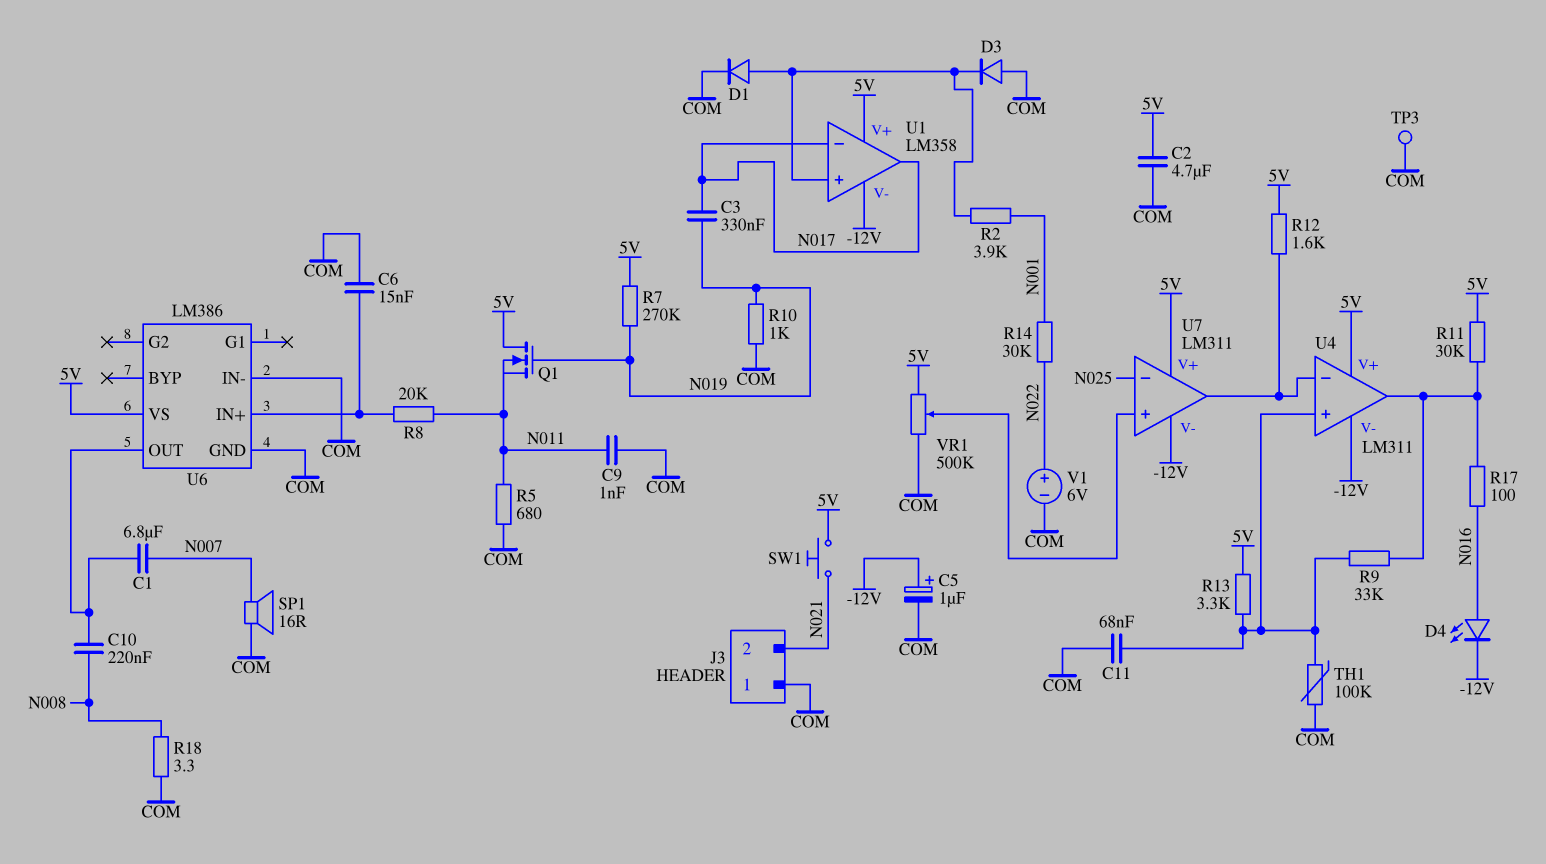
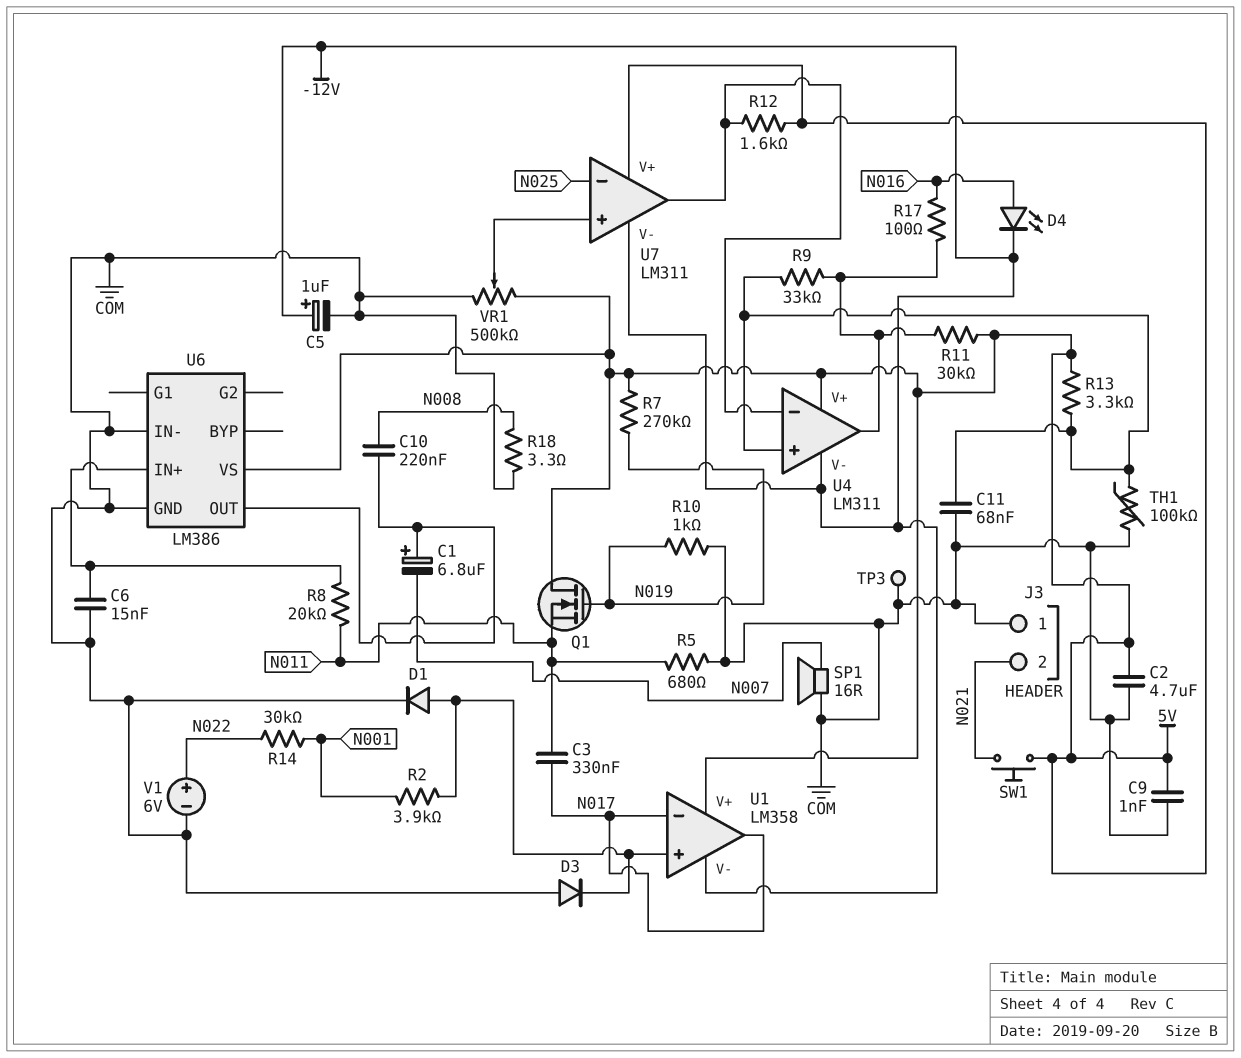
C1: 6.8uF (N007, U6/OUT) -> 6.8uF (plus U6/OUT, minus N007)
C3: 330nF (N017, N019) -> 330nF (N011, N017)
C9: 1nF (COM, N011) -> 1nF (5V, COM)

